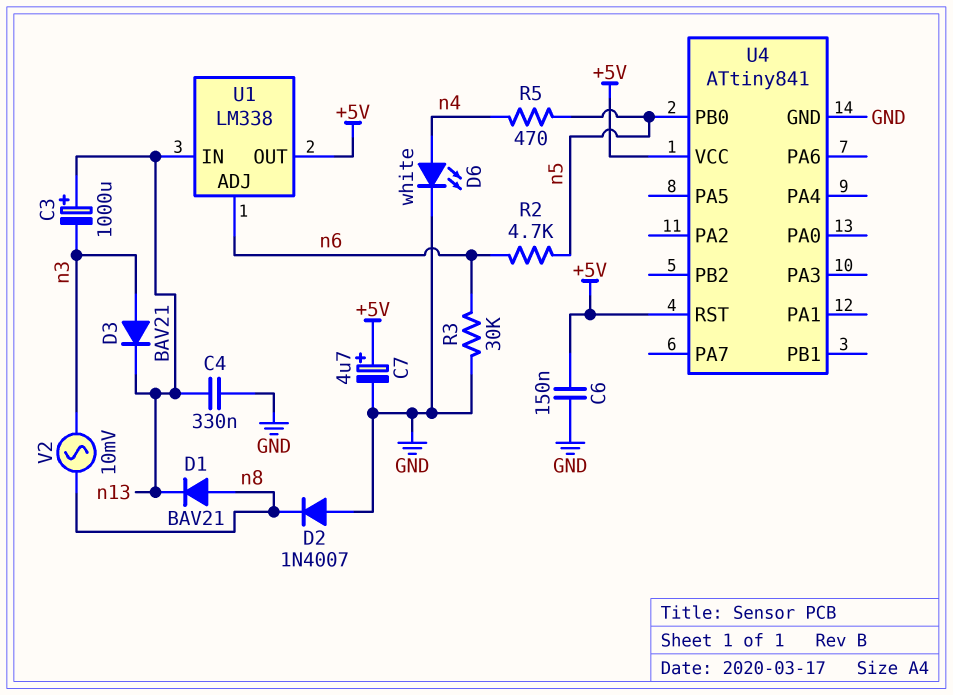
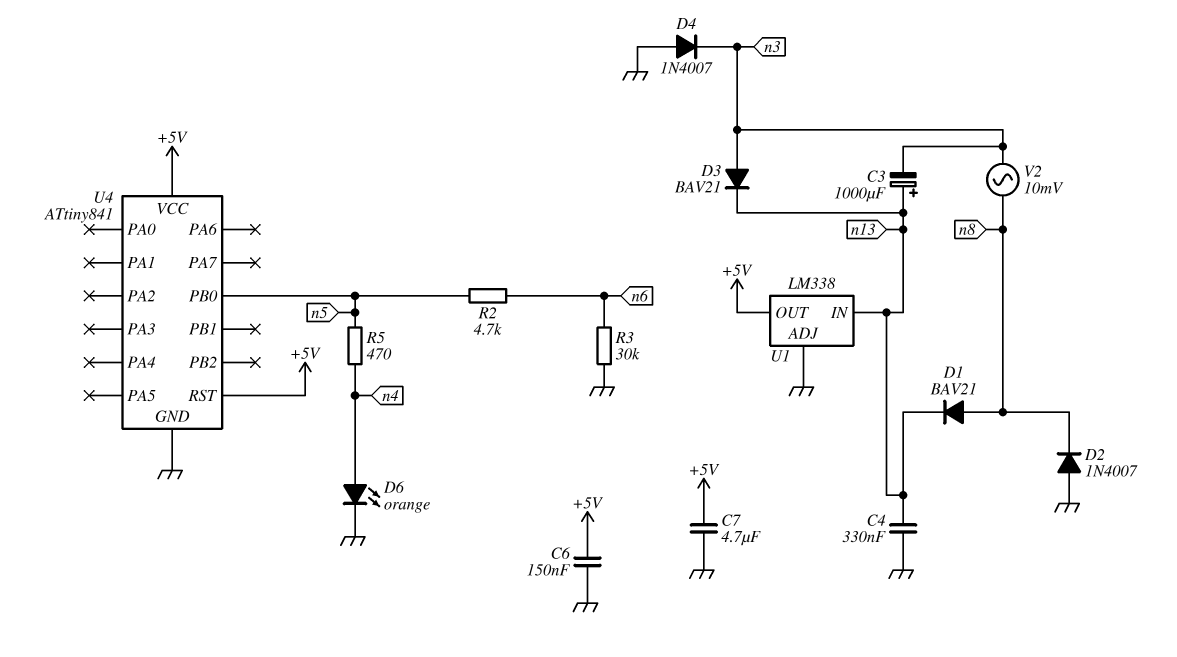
C7: 4.7uF (plus +5V, minus GND) -> 4.7uF (+5V, GND)
D4: none -> diode 1N4007 (A GND, K n3)
D6: LED white (A n4, K GND) -> LED orange (A n4, K GND)
U1 pin ADJ: n6 -> GND

